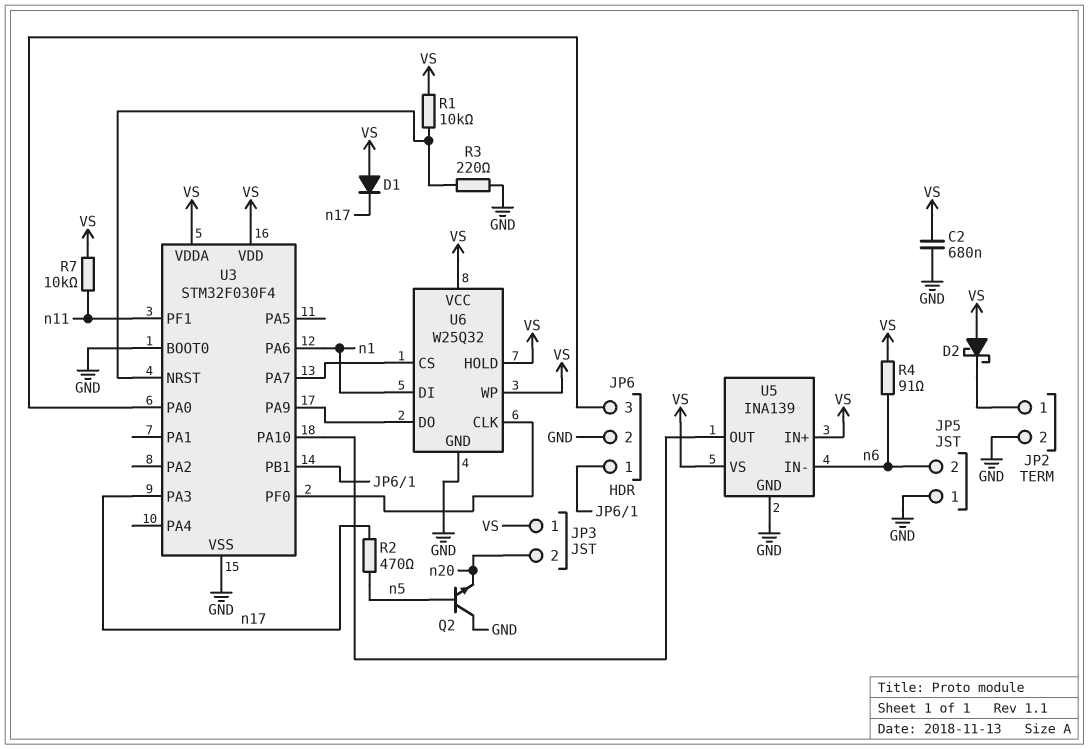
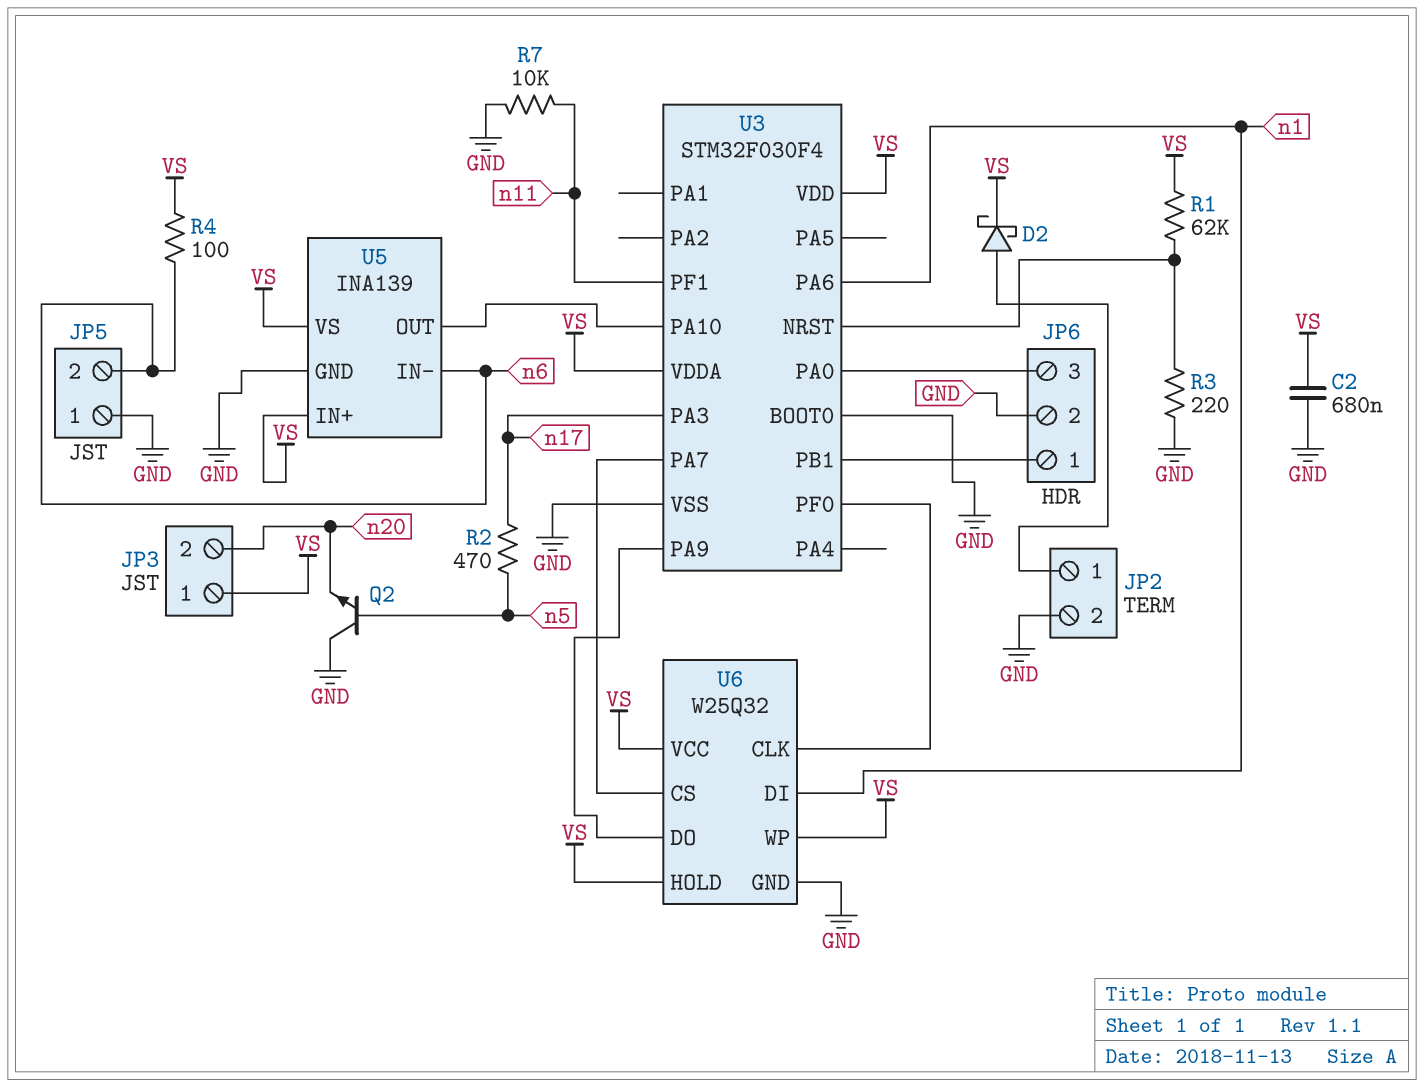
D1: diode (A VS, K n17) -> none
D2: schottky (A VS, K JP2/1) -> schottky (A JP2/1, K VS)
R1: 10k (U3/NRST, VS) -> 62k (U3/NRST, VS)
R4: 91 (VS, n6) -> 100 (VS, n6)
R7: 10k (VS, n11) -> 10k (GND, n11)

